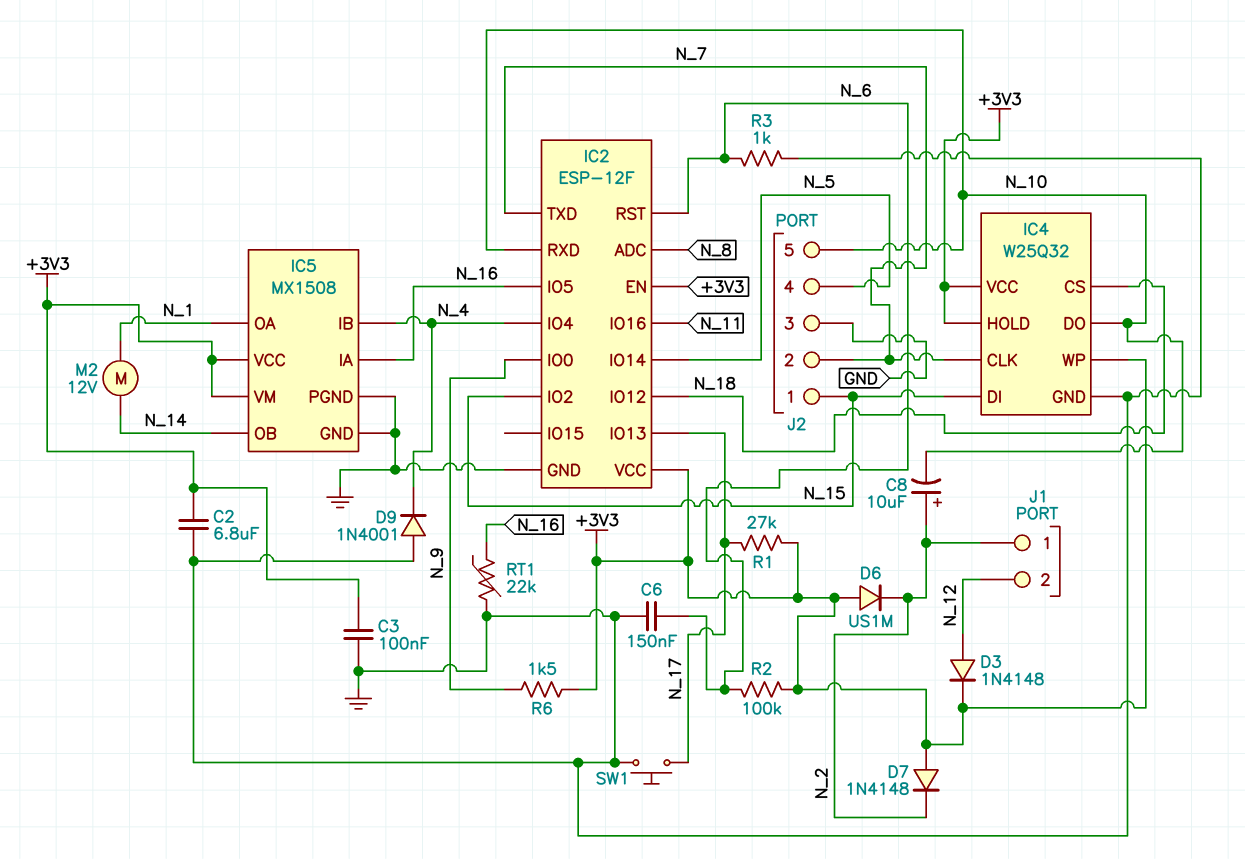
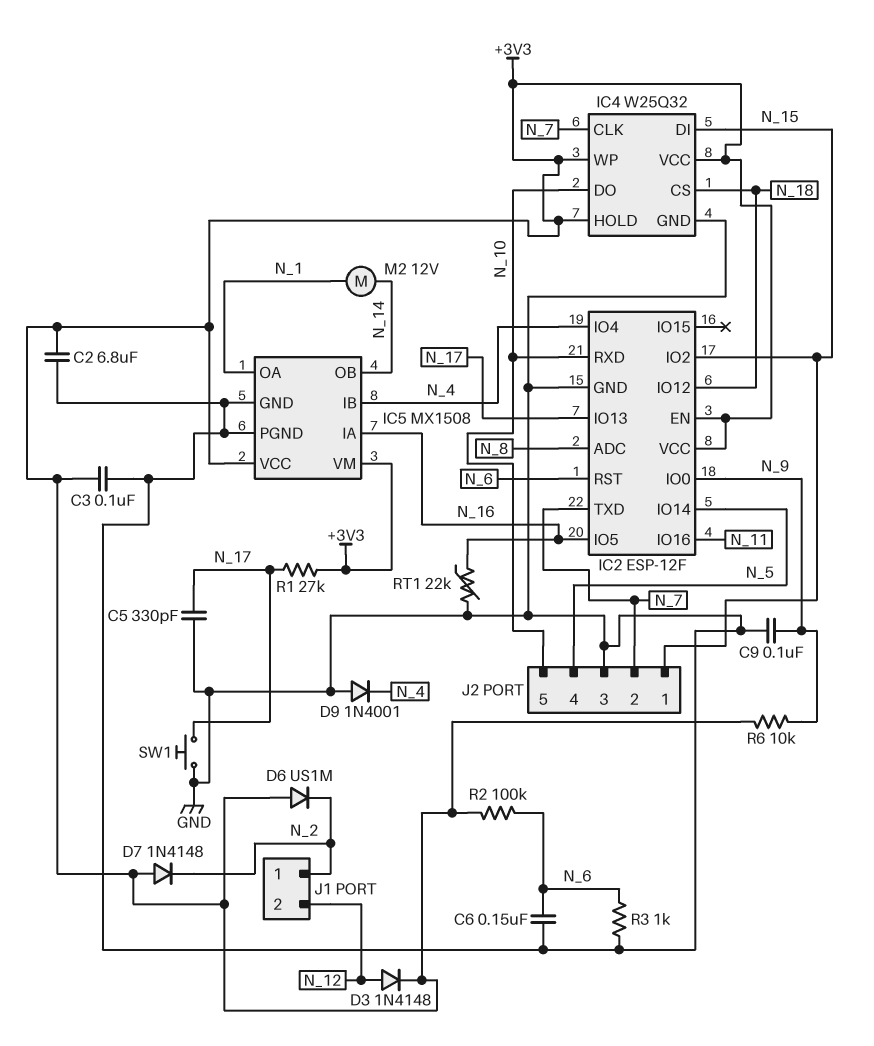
C5: none -> 330pF (GND, N_17)
C8: 10uF (plus N_2, minus N_10) -> none
C9: none -> 100nF (GND, N_9)
R6: 1.5k (+3V3, N_9) -> 10k (+3V3, N_9)

